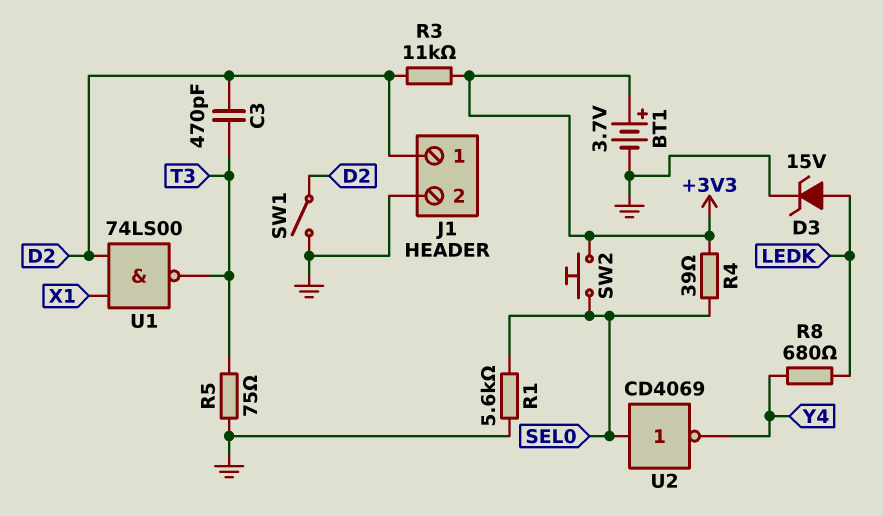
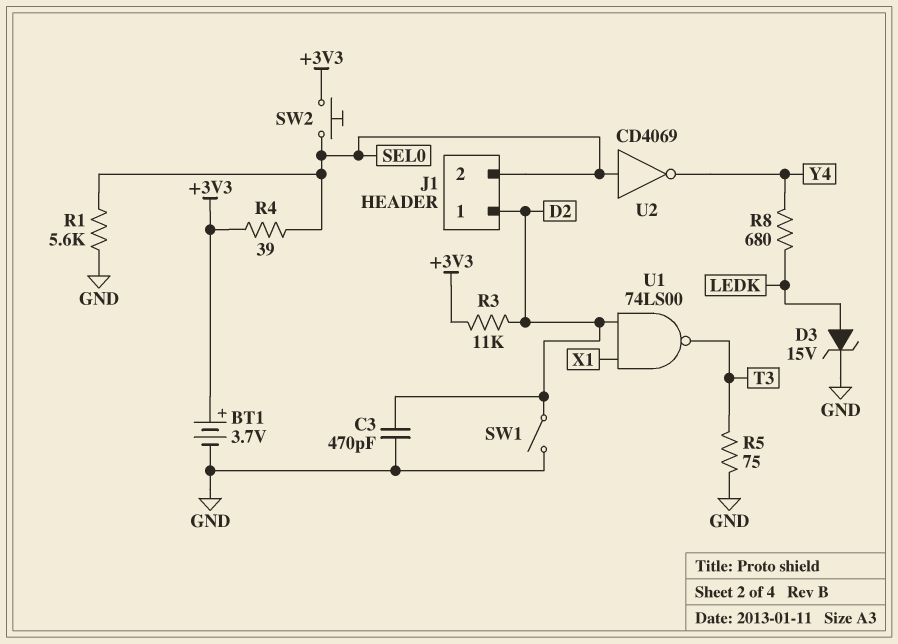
C3: 470pF (D2, T3) -> 470pF (D2, GND)
J1 pin 2: GND -> SEL0

